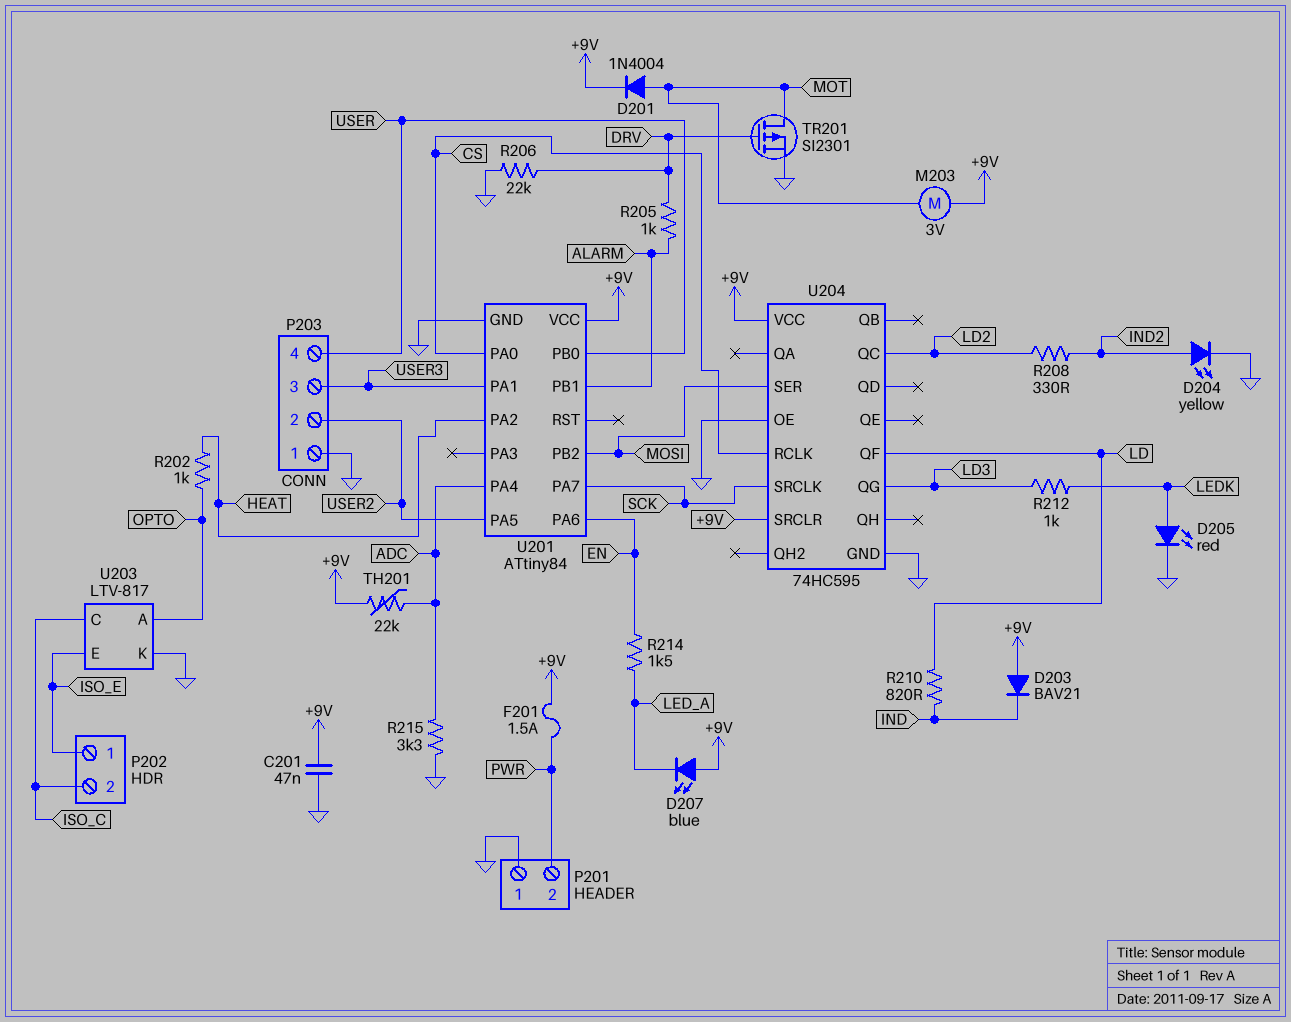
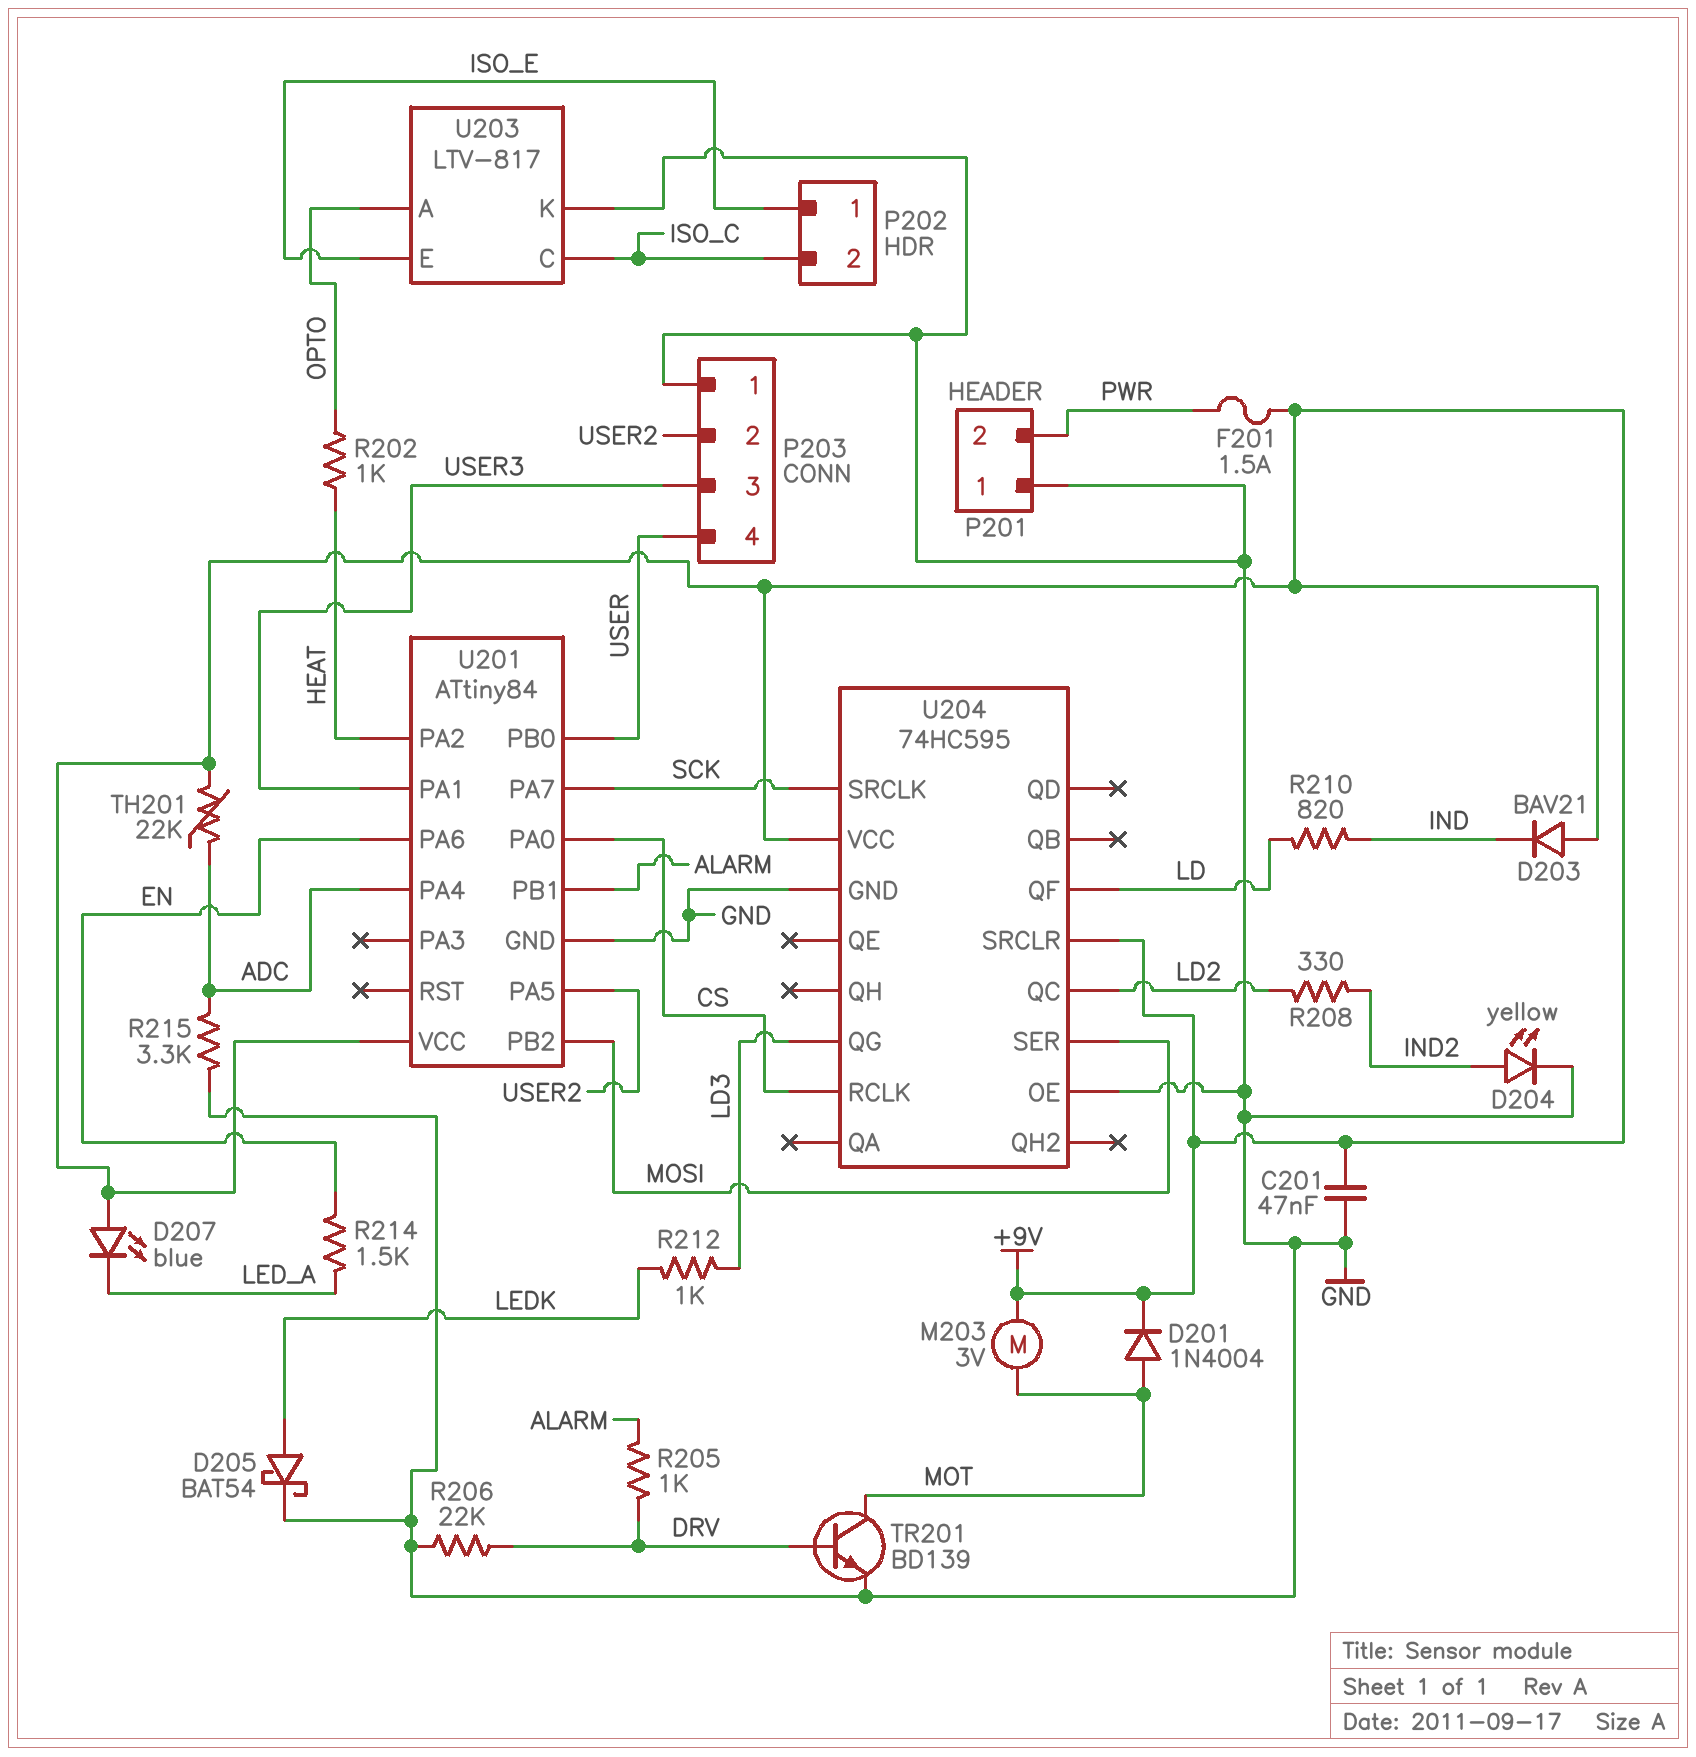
D205: LED red (A LEDK, K GND) -> schottky BAT54 (A LEDK, K GND)
TR201: PMOS SI2301 (G DRV, D MOT, S GND) -> NPN BD139 (B DRV, C MOT, E GND)

